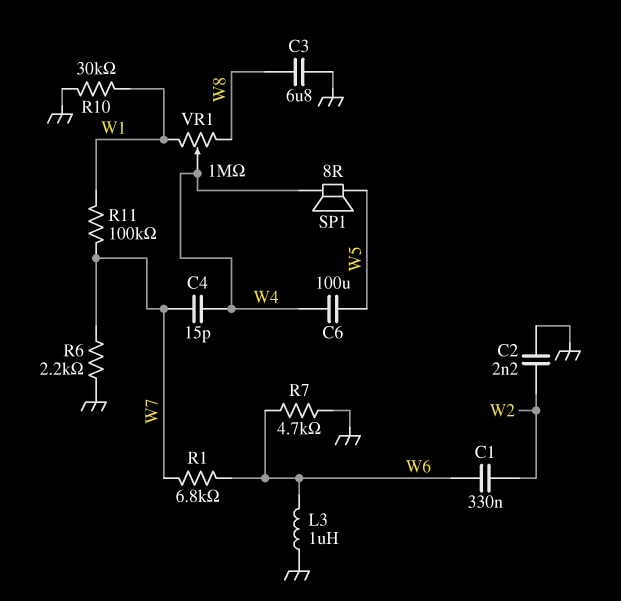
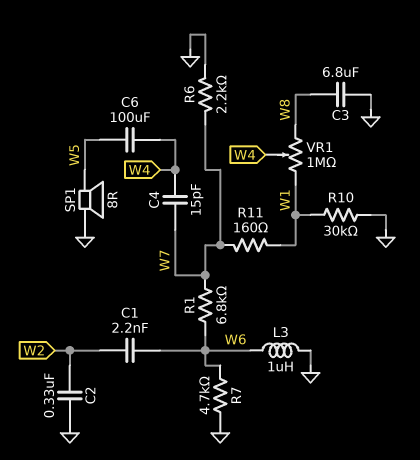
C1: 330nF (W2, W6) -> 2.2nF (W2, W6)
C2: 2.2nF (GND, W2) -> 330nF (GND, W2)
R11: 100k (W1, W7) -> 160 (W1, W7)
SP1: speaker 8R (W4, W5) -> speaker 8R (GND, W5)

